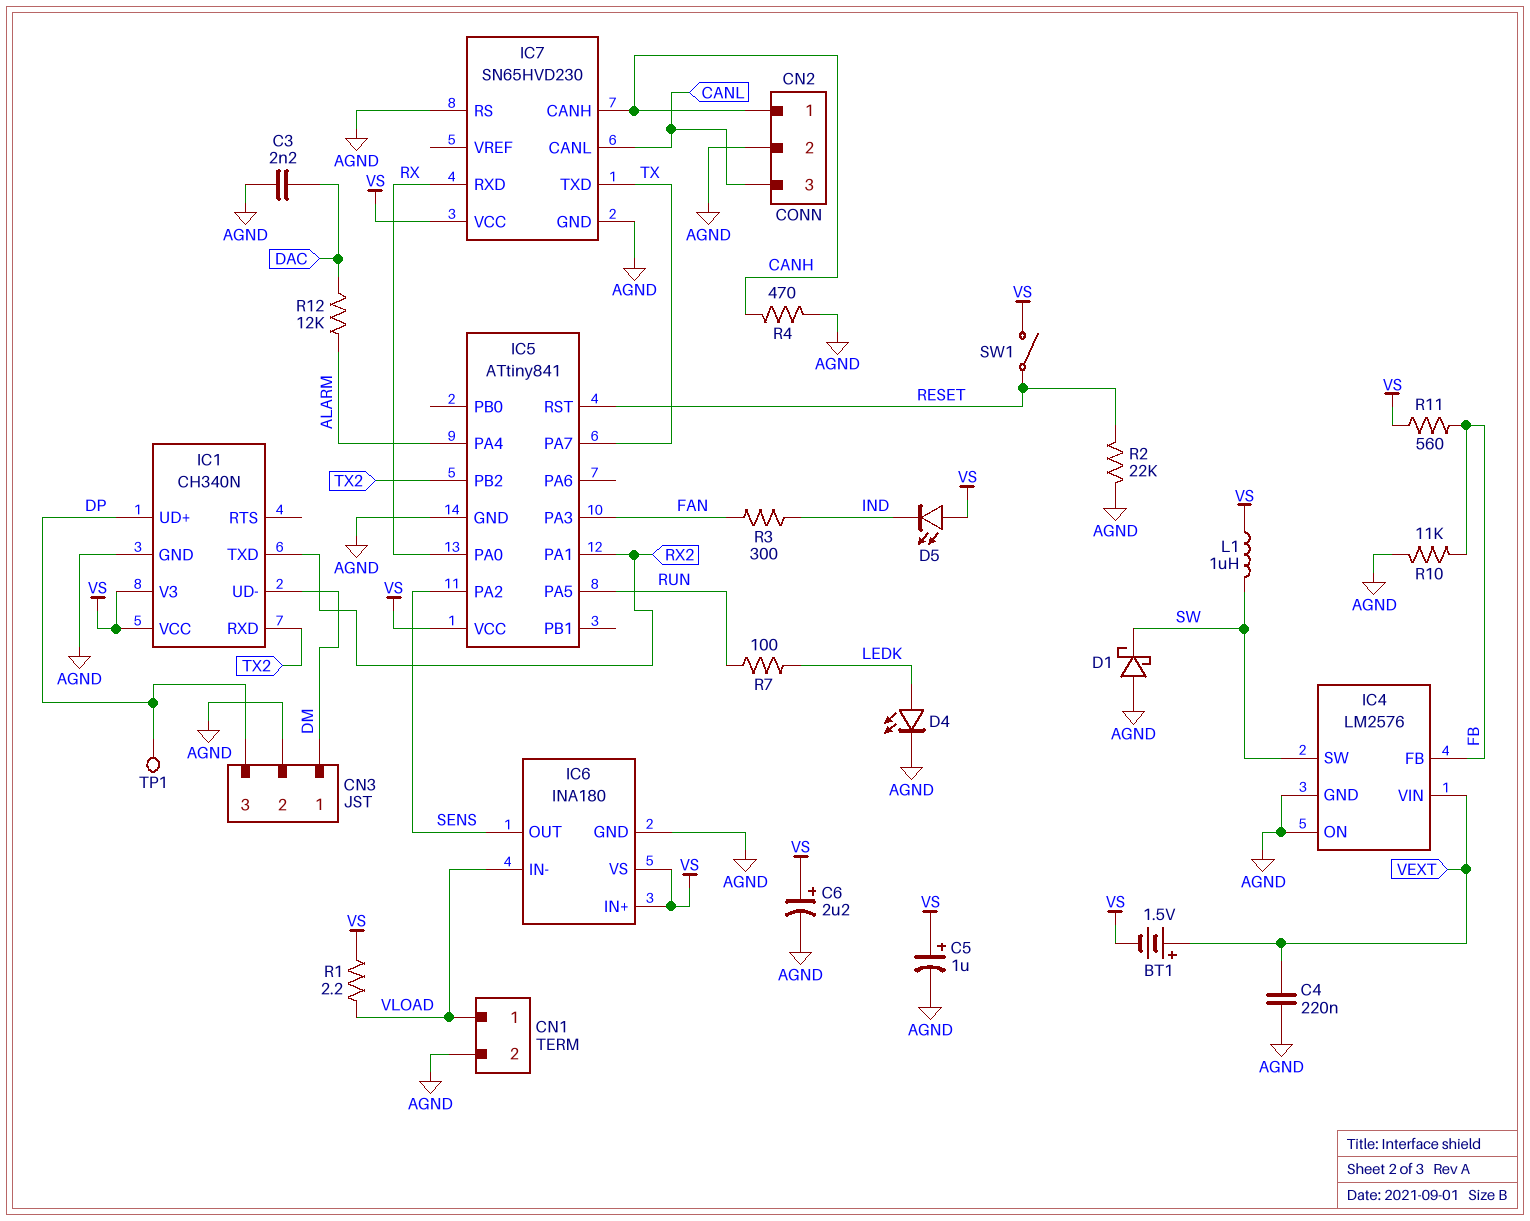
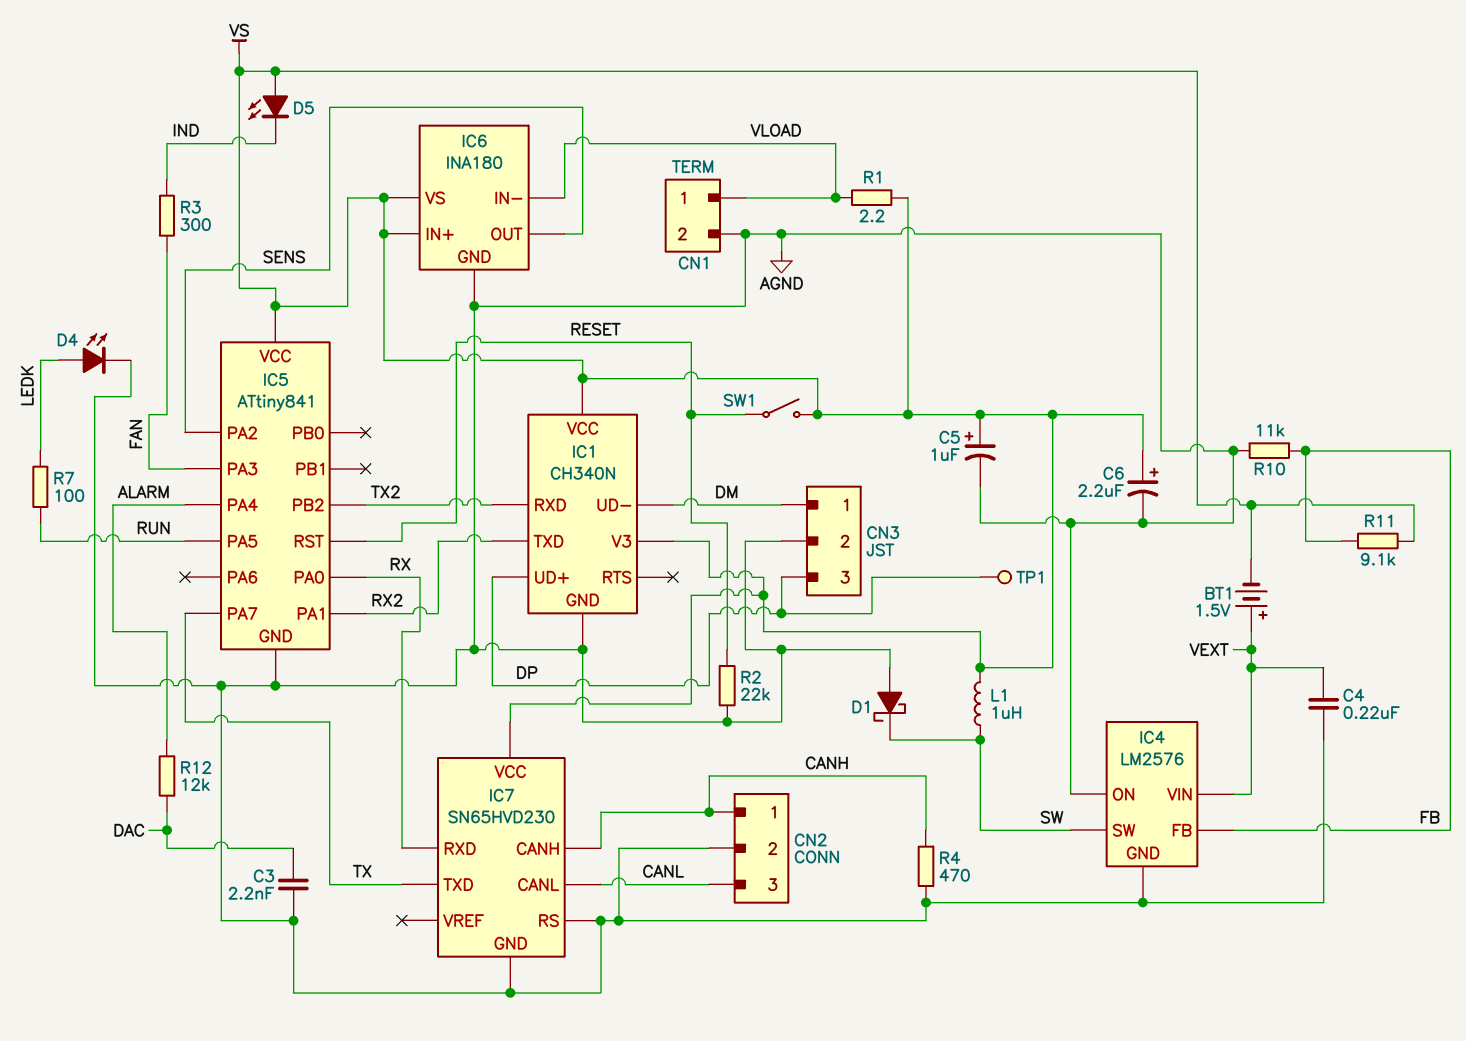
R11: 560 (FB, VS) -> 9.1k (FB, VS)

